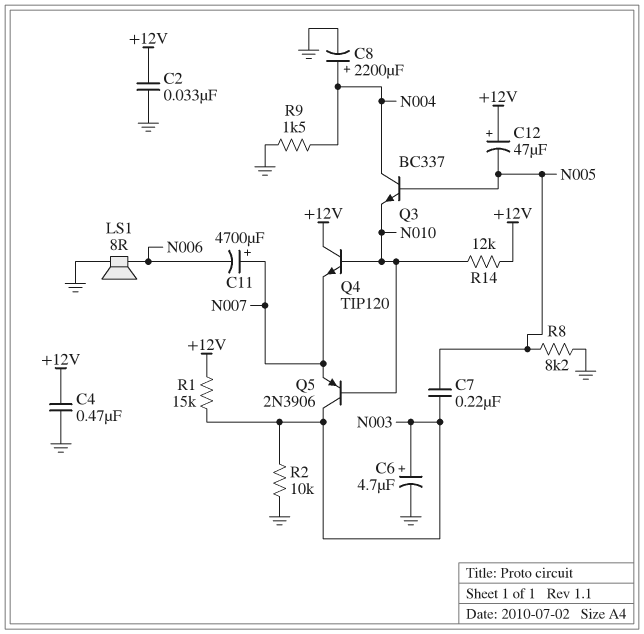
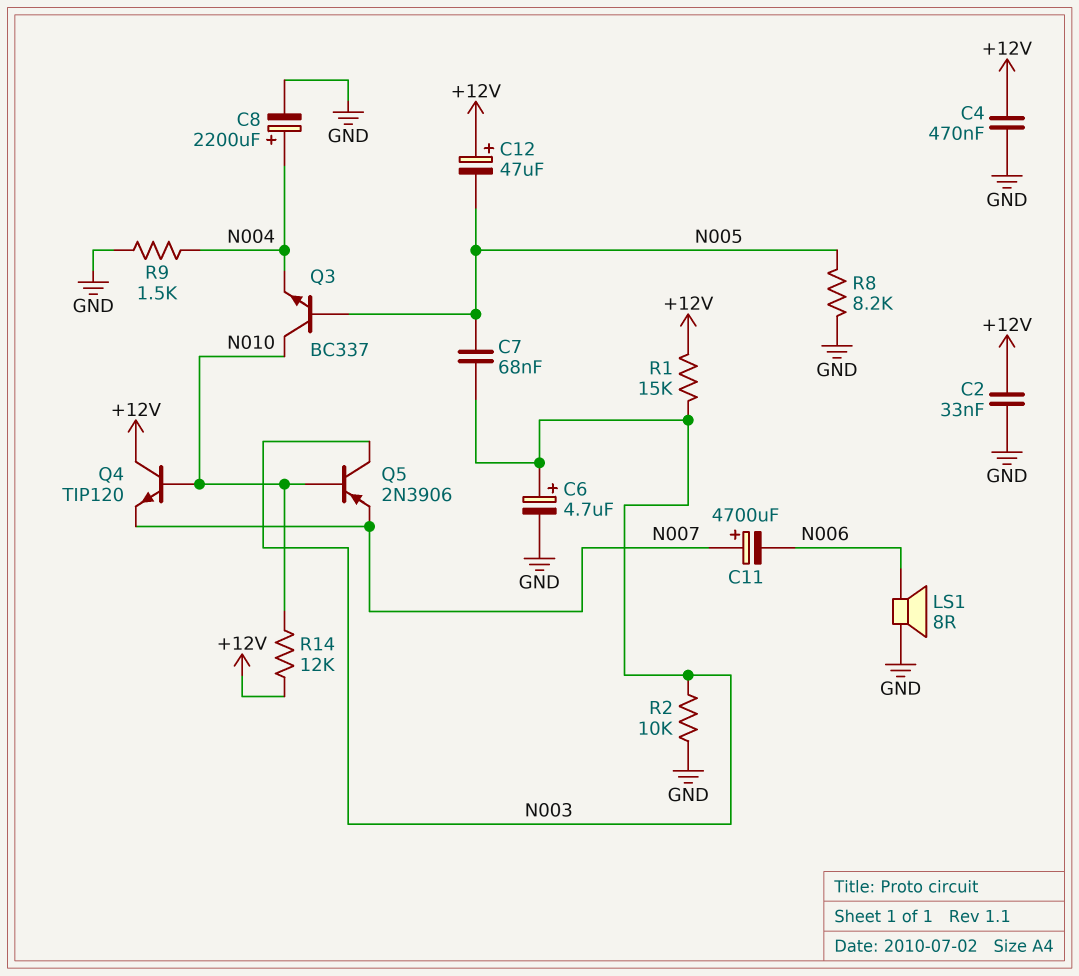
C7: 220nF (N003, N005) -> 68nF (N003, N005)
Q3: NPN BC337 (B N005, C N004, E N010) -> NPN BC337 (B N005, C N010, E N004)

